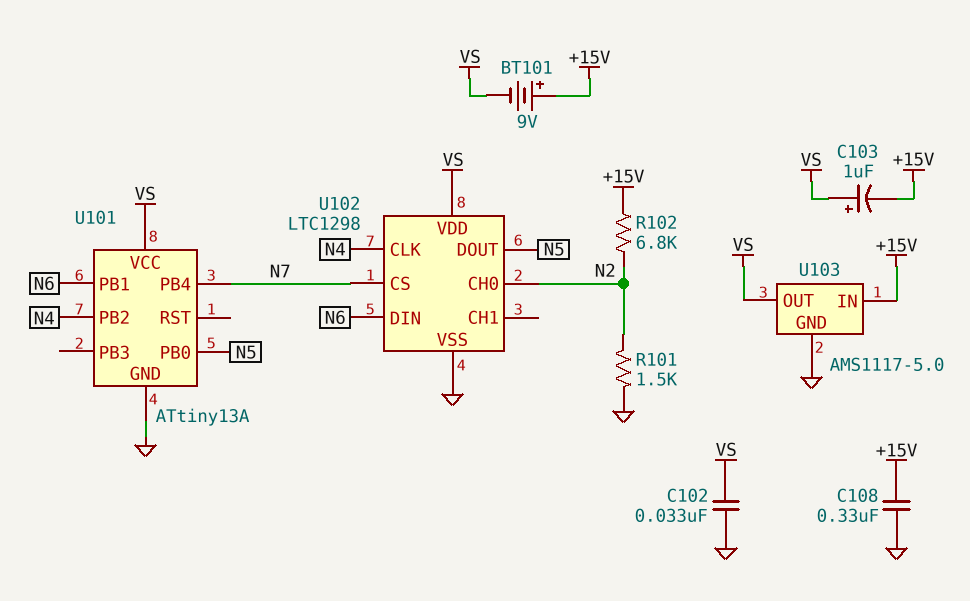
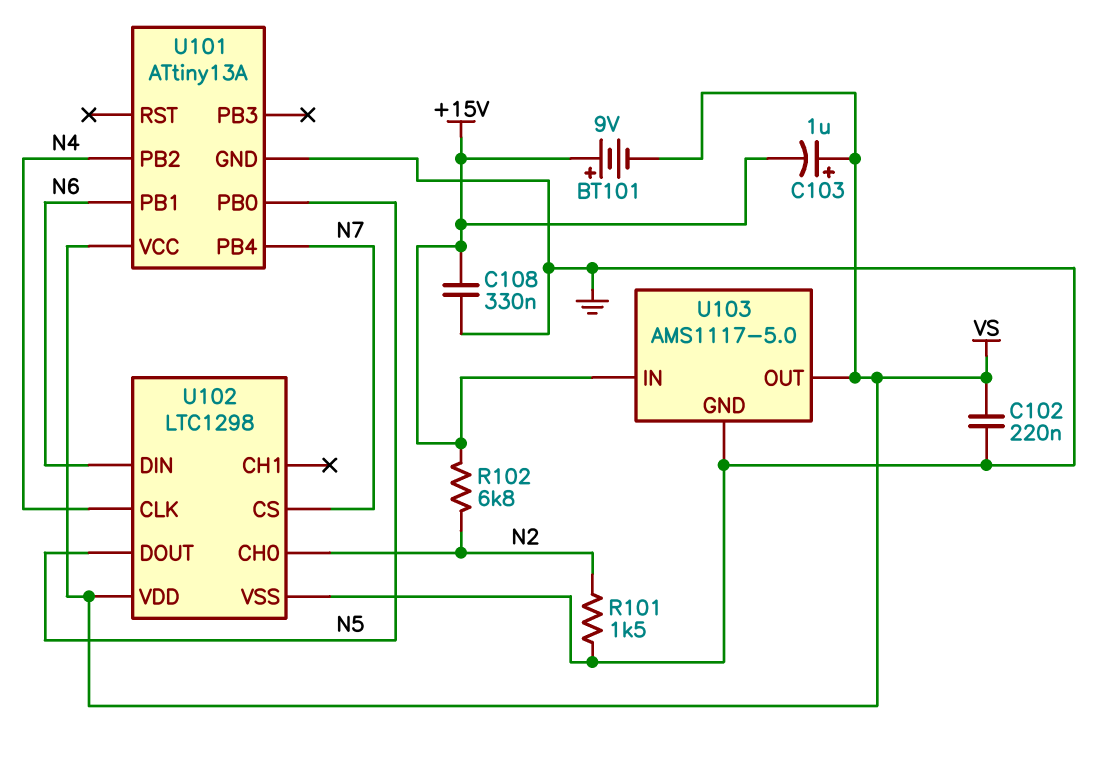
C102: 33nF (GND, VS) -> 220nF (GND, VS)

